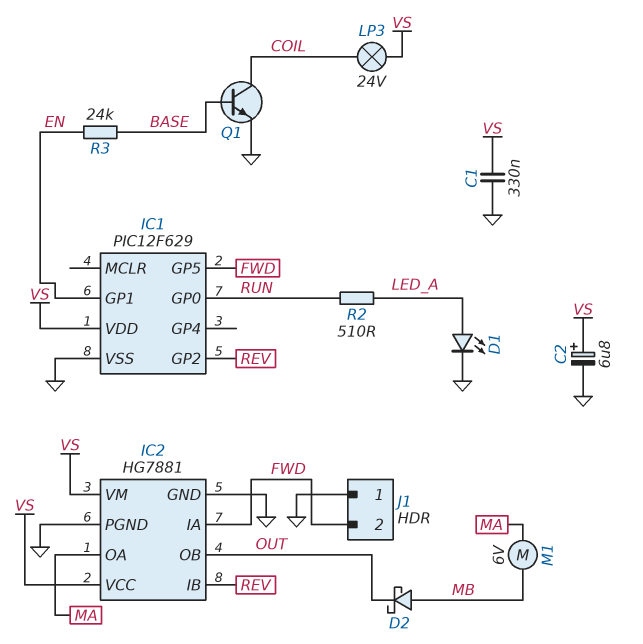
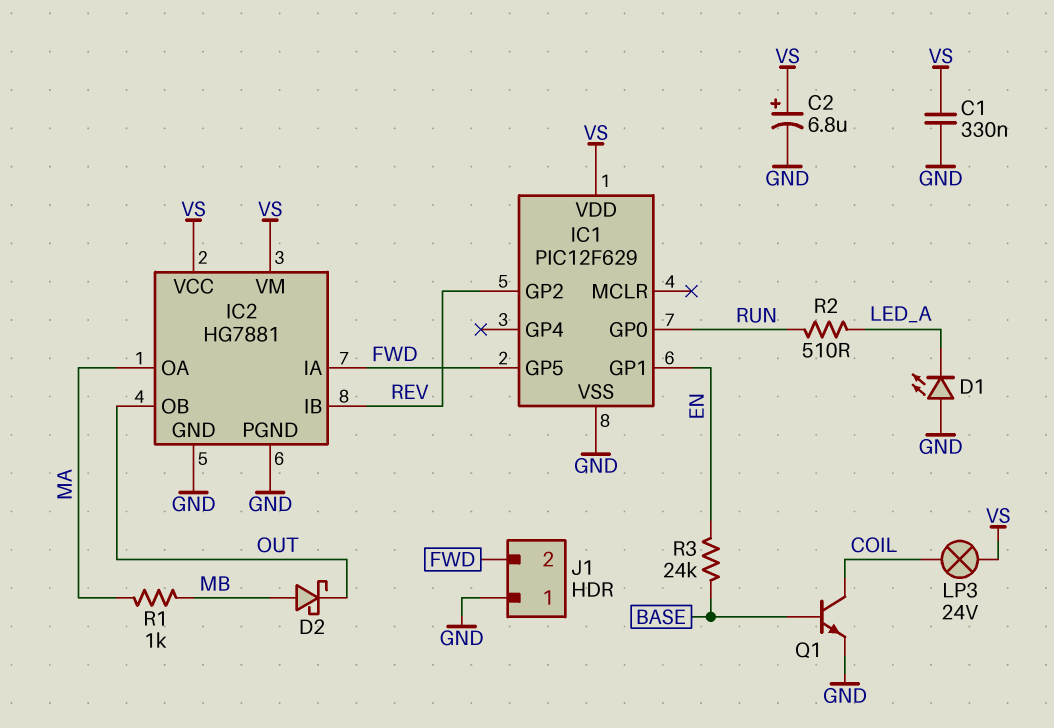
D1: LED (A LED_A, K GND) -> LED (A GND, K LED_A)
M1: motor 6V (MA, MB) -> none
R1: none -> 1k (MA, MB)

